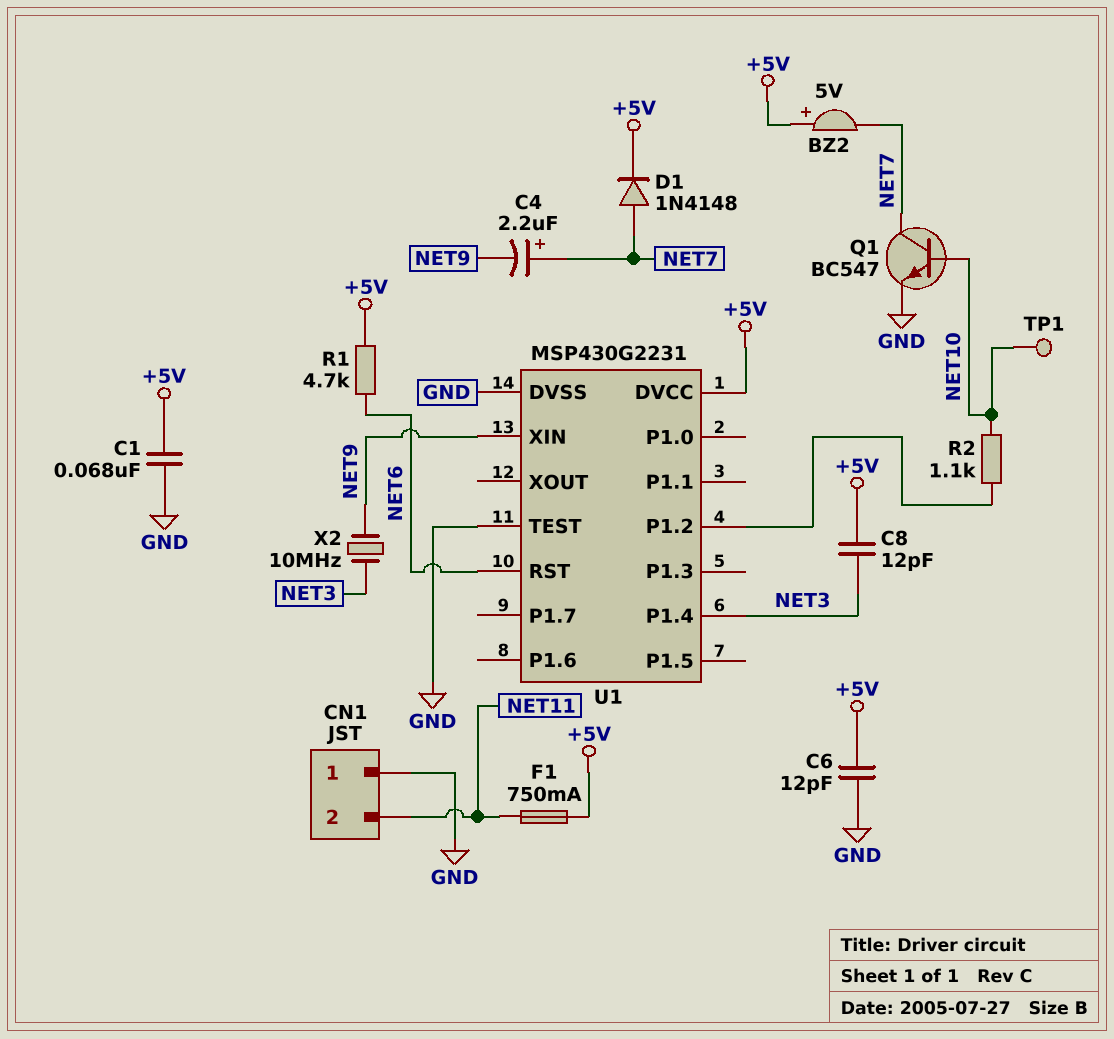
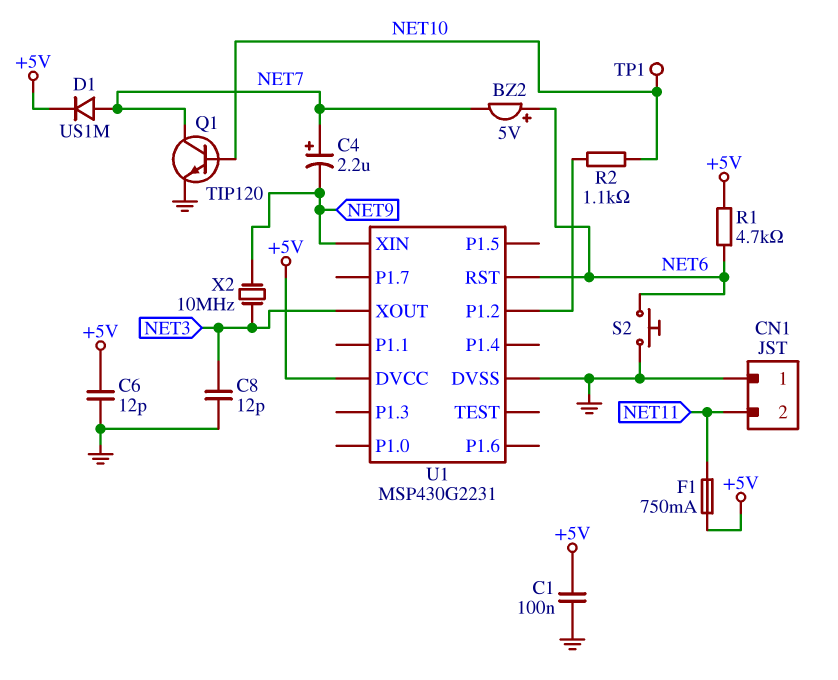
BZ2: buzzer 5V (plus +5V, minus NET7) -> buzzer 5V (plus NET6, minus NET7)
C1: 68nF (+5V, GND) -> 100nF (+5V, GND)
C8: 12pF (+5V, NET3) -> 12pF (GND, NET3)
D1: diode 1N4148 (A NET7, K +5V) -> diode US1M (A NET7, K +5V)
Q1: NPN BC547 (B NET10, C NET7, E GND) -> NPN TIP120 (B NET10, C NET7, E GND)
S2: none -> button (GND, NET6)
U1 pin P1.4: NET3 -> none
U1 pin TEST: GND -> none
U1 pin XOUT: none -> NET3

